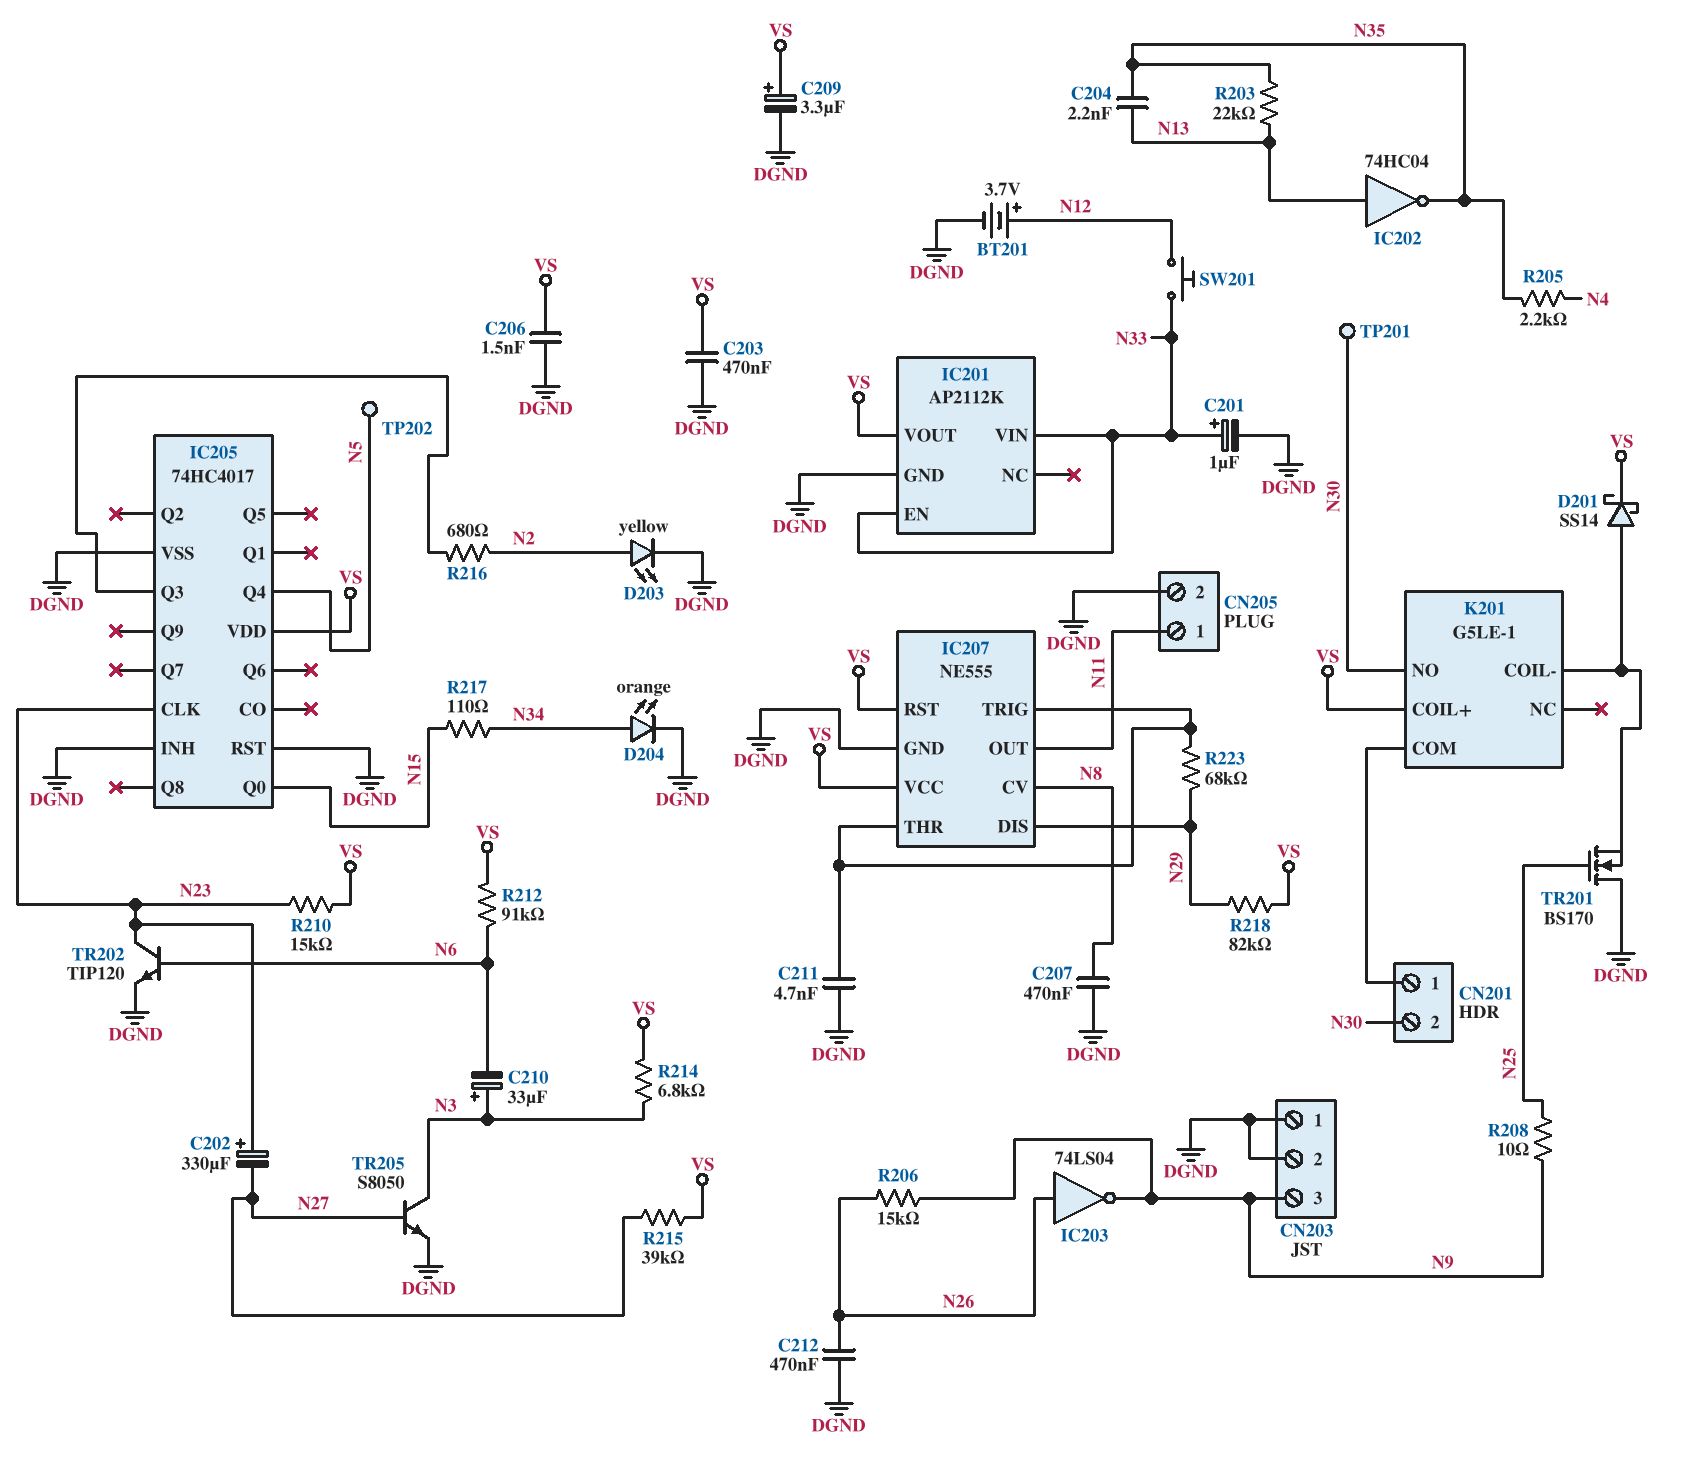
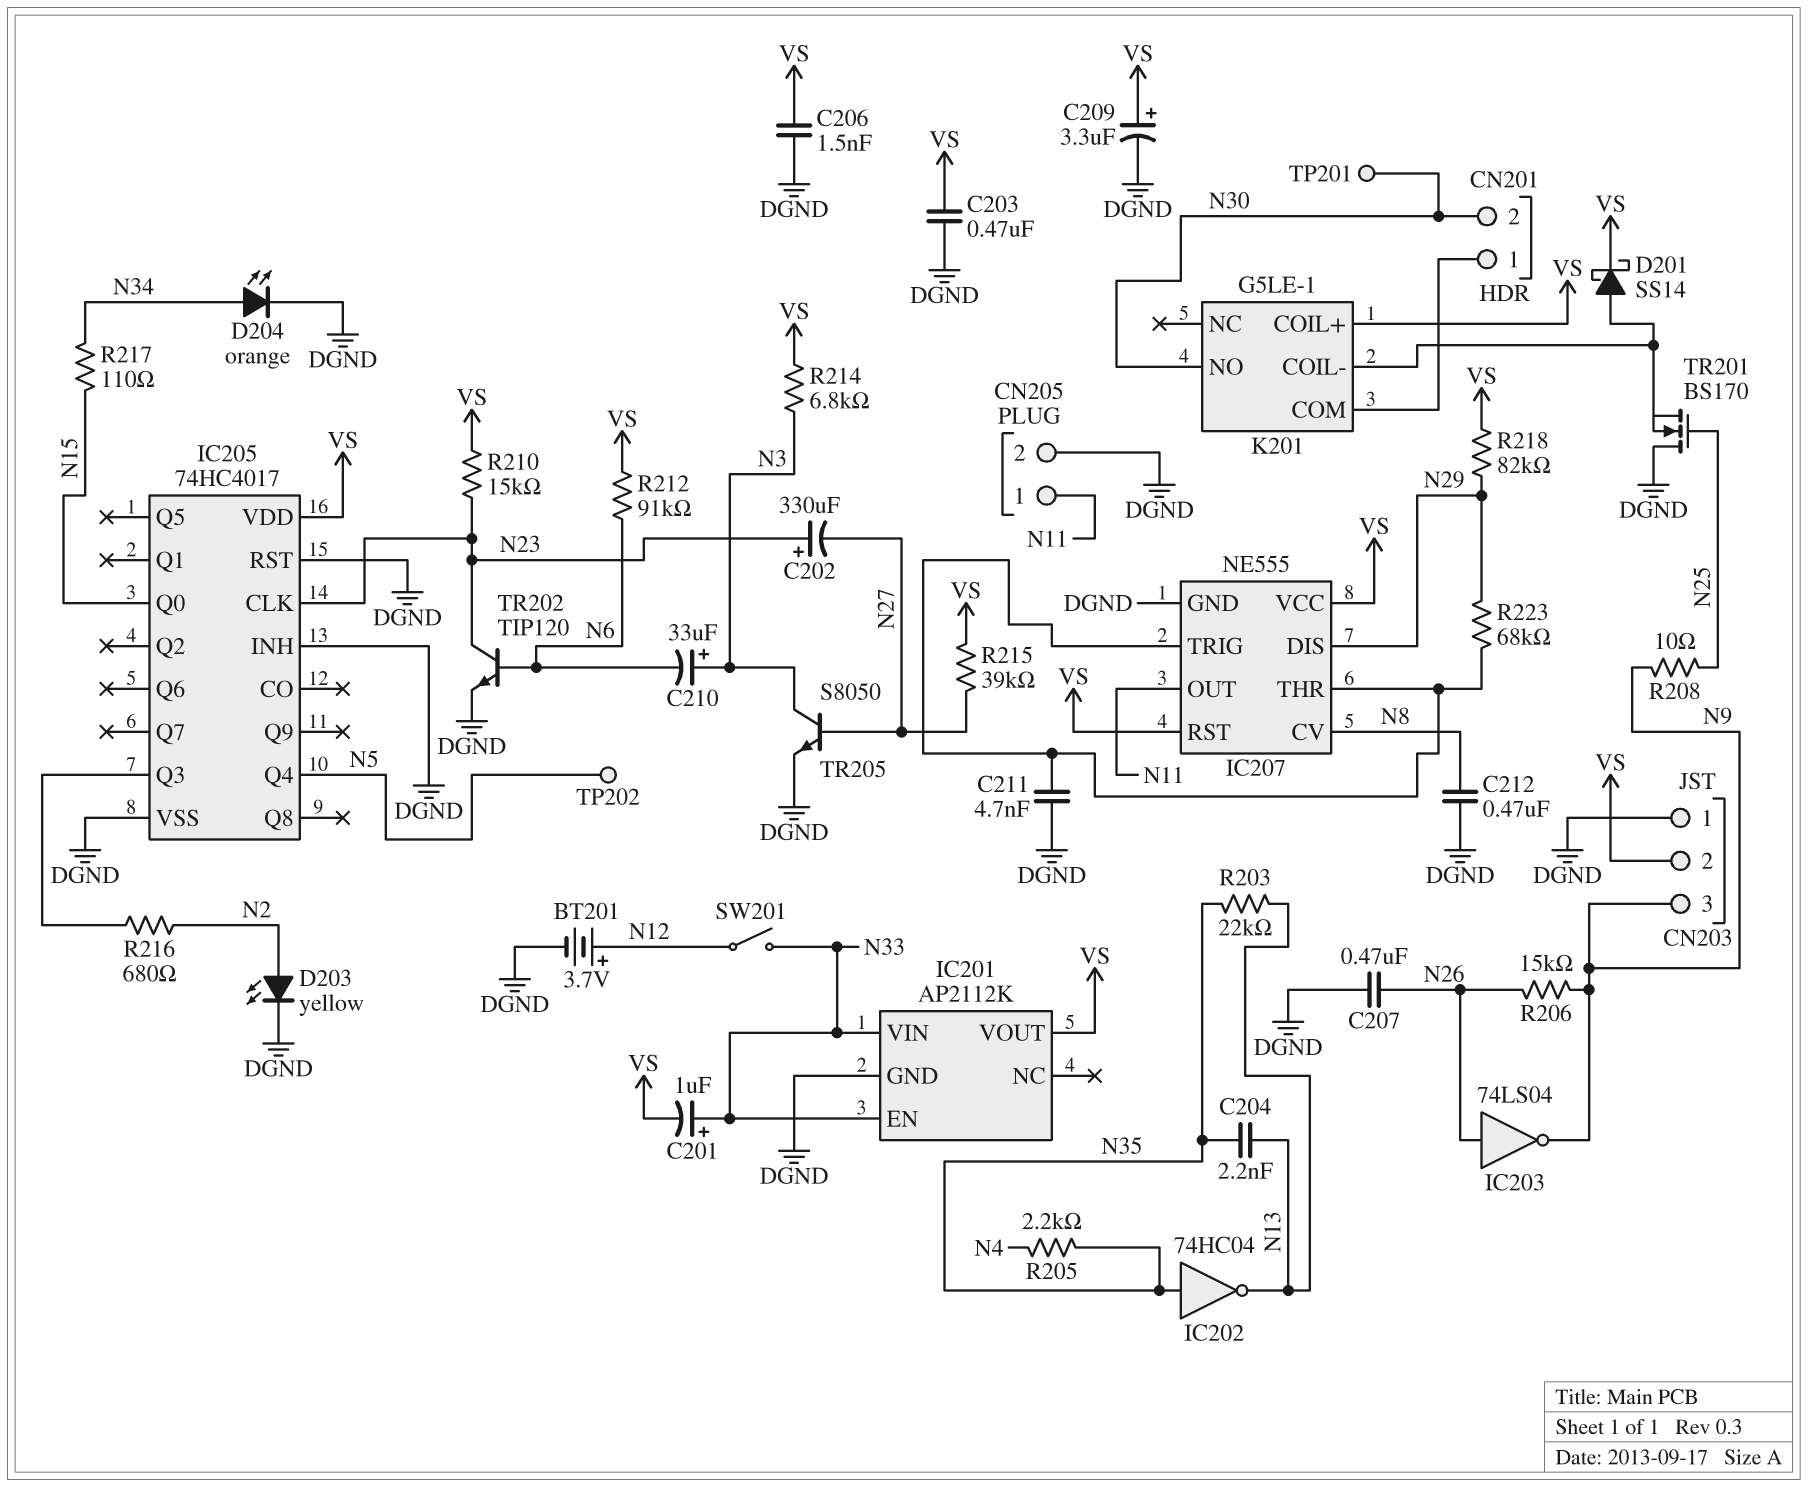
C201: 1uF (plus N33, minus DGND) -> 1uF (plus N33, minus VS)
C207: 470nF (DGND, N8) -> 470nF (DGND, N26)
C212: 470nF (DGND, N26) -> 470nF (DGND, N8)
CN203 pin 2: DGND -> VS
IC202: NOT 74HC04 (in N13, out N35) -> NOT 74HC04 (in N35, out N13)
SW201: button (N12, N33) -> switch (N12, N33)

